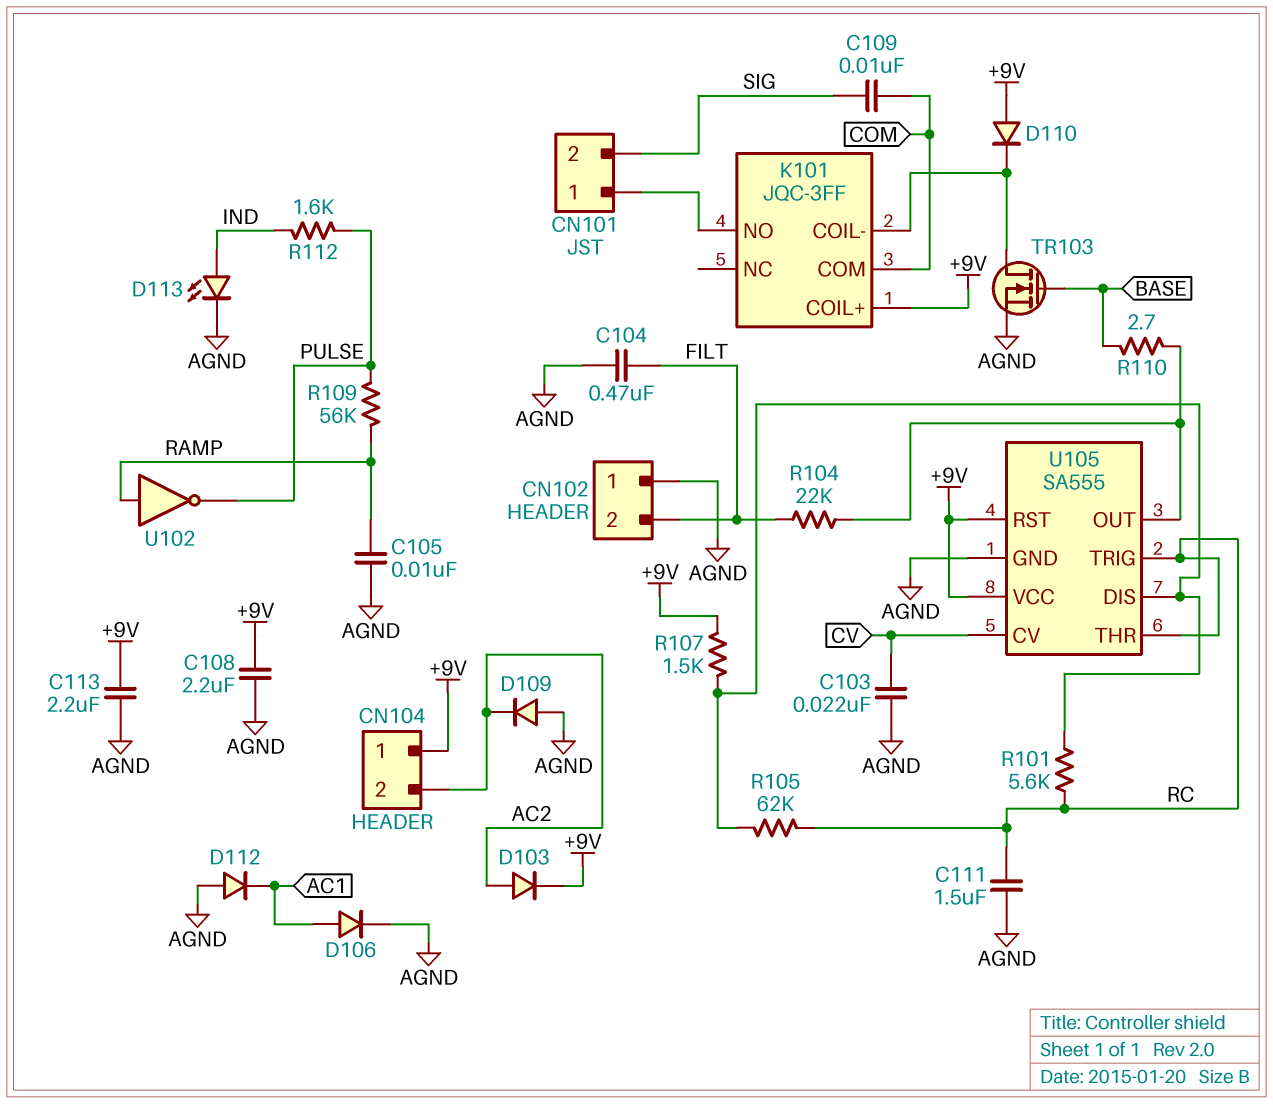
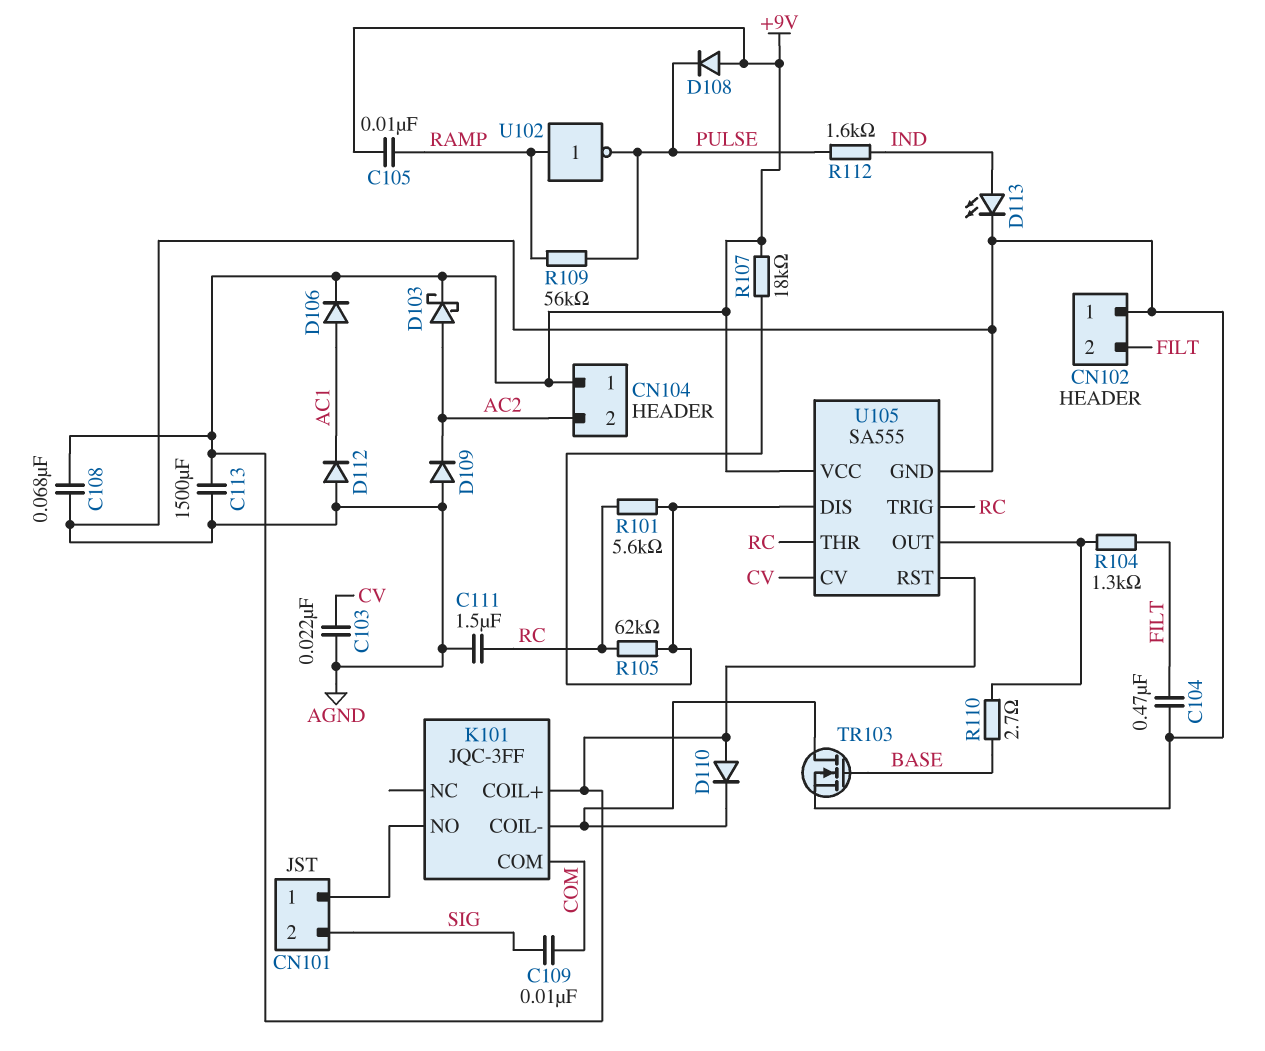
C105: 10nF (AGND, RAMP) -> 10nF (+9V, RAMP)
C108: 2.2uF (+9V, AGND) -> 68nF (+9V, AGND)
C113: 2.2uF (+9V, AGND) -> 1500uF (+9V, AGND)
D103: diode (A AC2, K +9V) -> schottky (A AC2, K +9V)
D106: diode (A AC1, K AGND) -> diode (A AC1, K +9V)
D108: none -> diode (A +9V, K PULSE)
R104: 22k (FILT, U105/OUT) -> 1.3k (FILT, U105/OUT)
R107: 1.5k (+9V, U105/DIS) -> 18k (+9V, U105/DIS)

